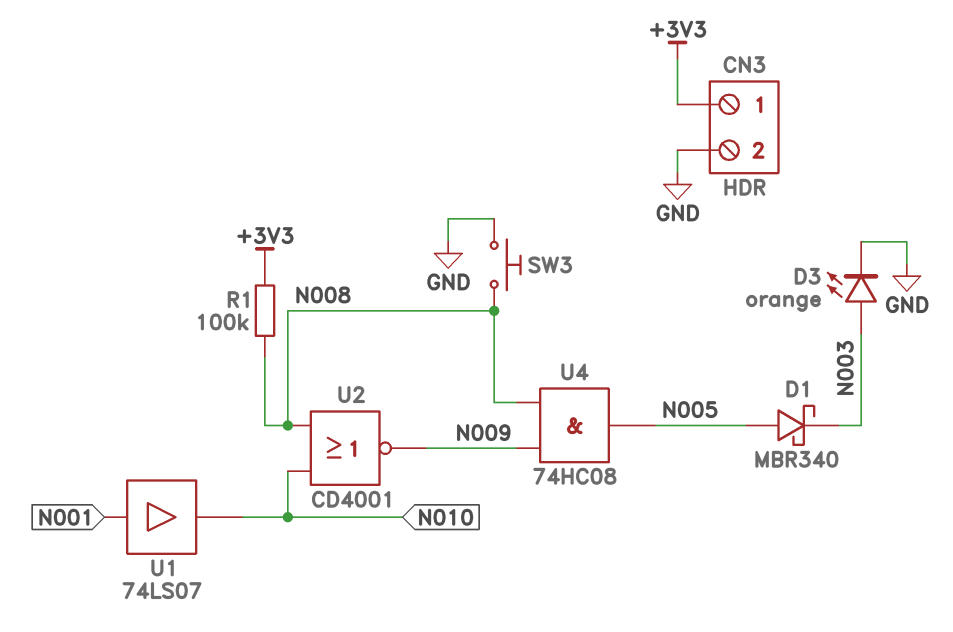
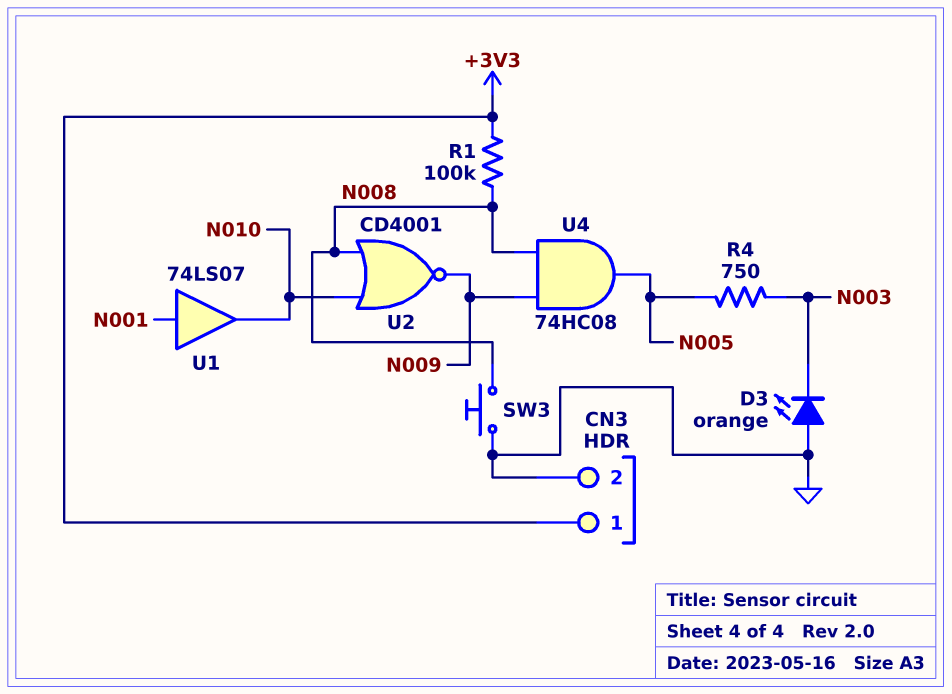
D1: schottky MBR340 (A N005, K N003) -> none
D3: LED orange (A N003, K GND) -> LED orange (A GND, K N003)
R4: none -> 750 (N003, N005)

